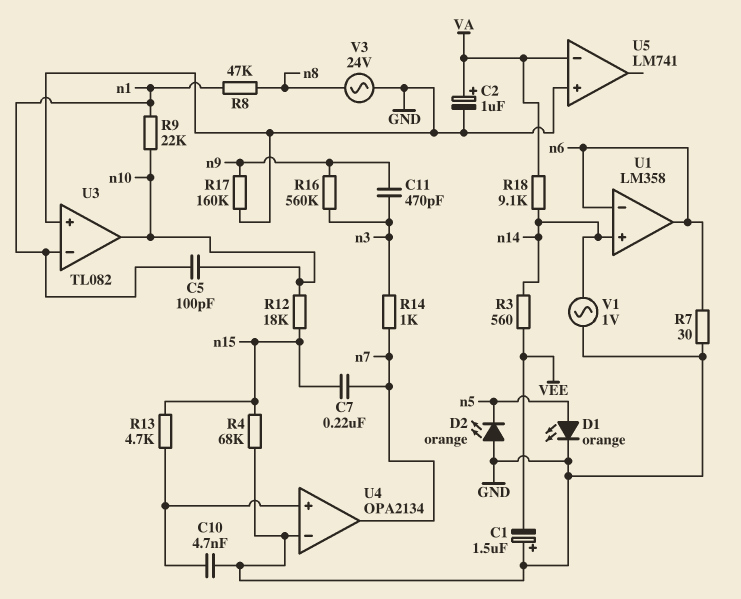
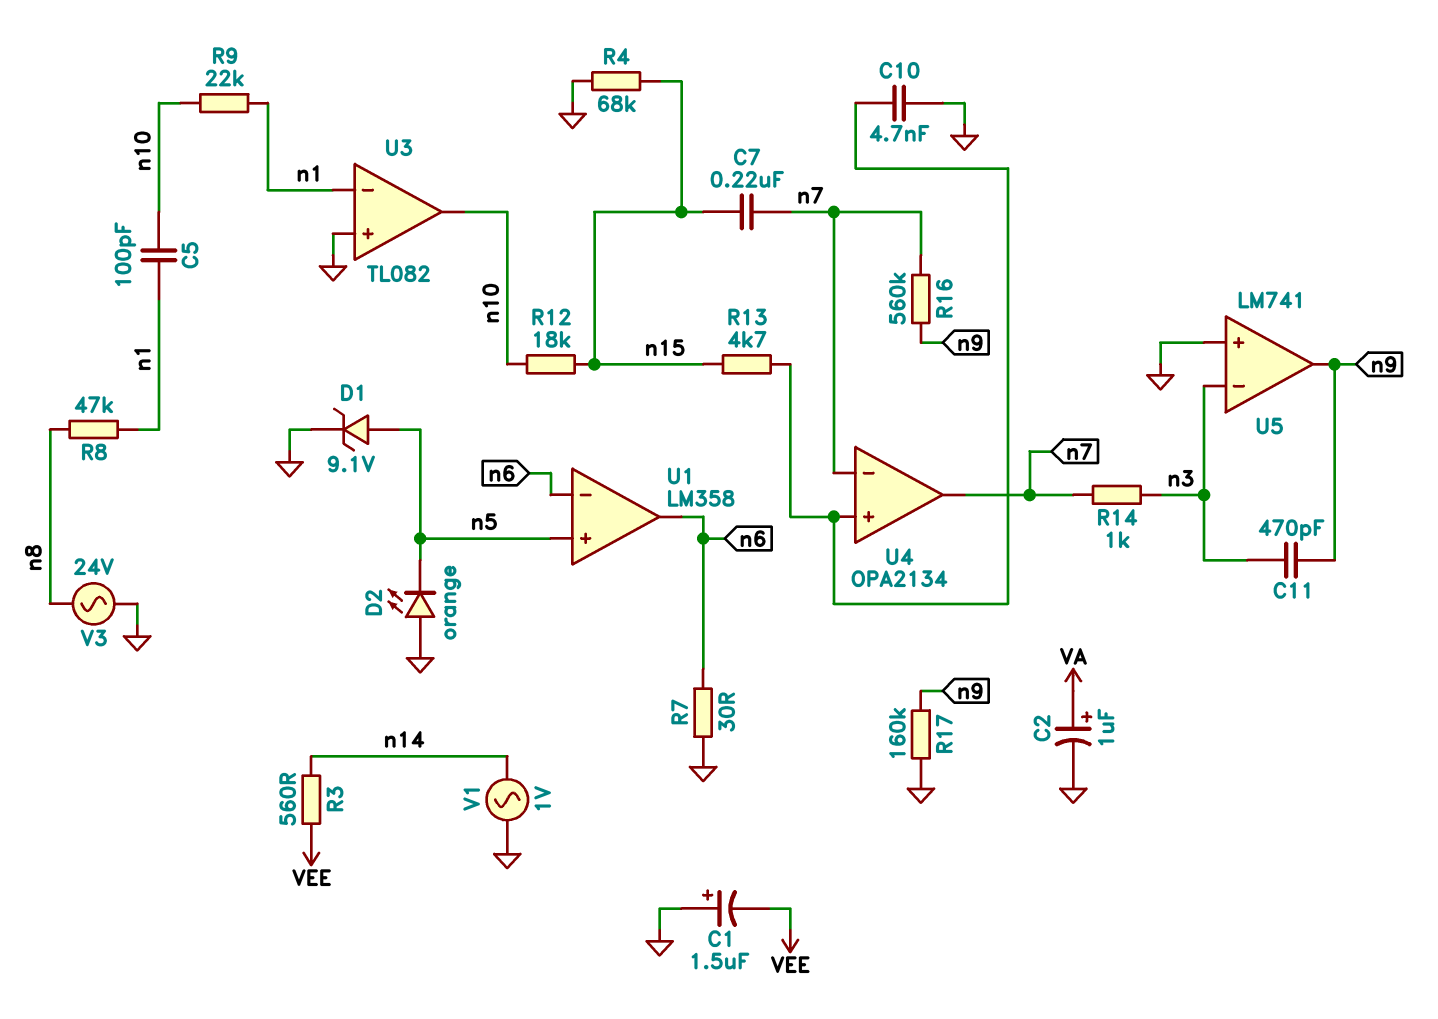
D1: LED orange (A n5, K GND) -> zener 9.1V (A n5, K GND)
R16: 560k (n3, n9) -> 560k (n7, n9)
R18: 9.1k (VA, n14) -> none
U1 pin in+: n14 -> n5
U4 pin in-: GND -> n7
U5 pin in-: VA -> n3
U5 pin out: none -> n9

